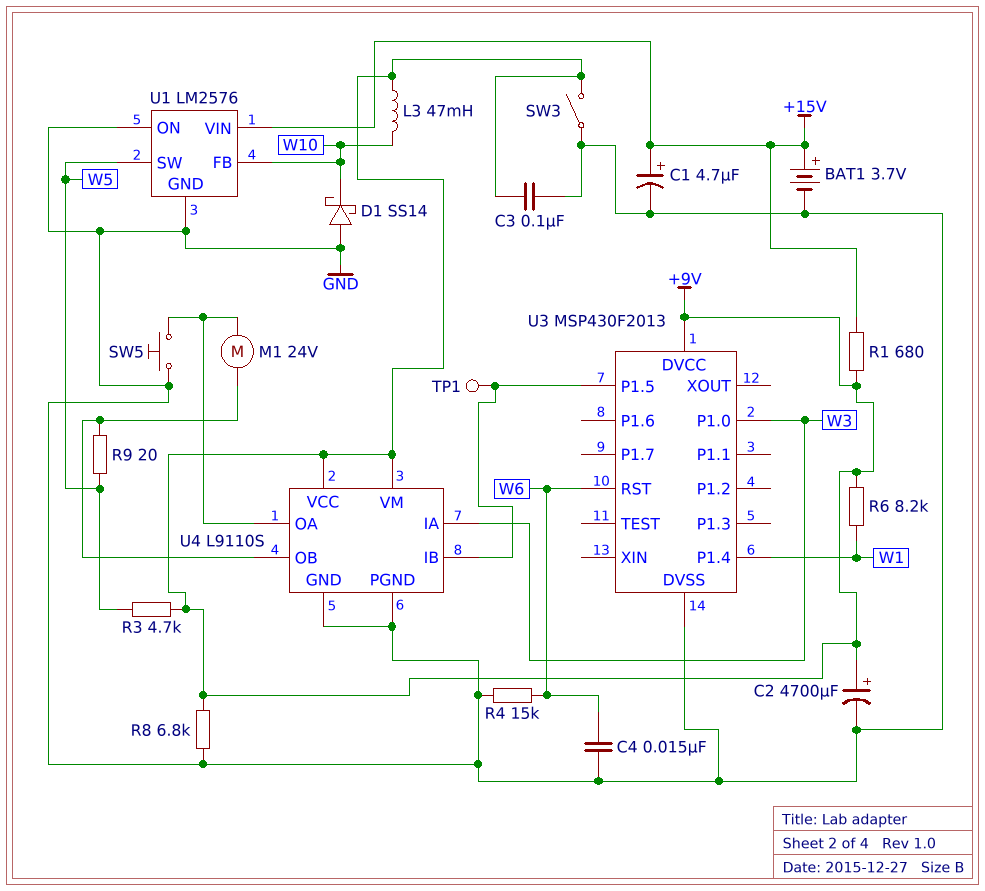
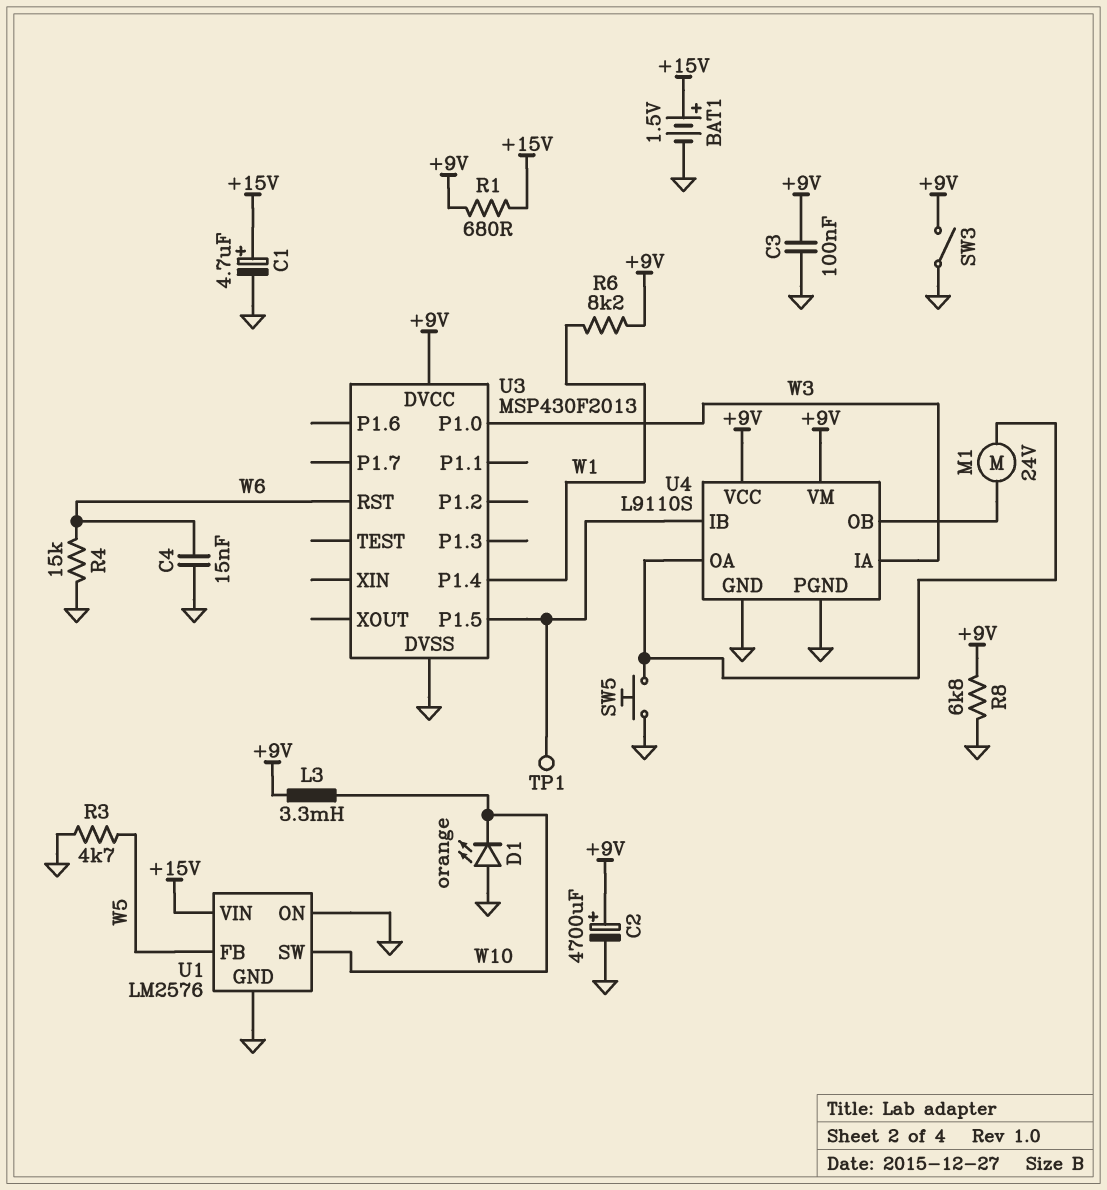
BAT1: 3.7V (plus +15V, minus GND) -> 1.5V (plus +15V, minus GND)
D1: schottky SS14 (A GND, K W10) -> LED orange (A GND, K W10)
L3: 47mH (+9V, W10) -> 3.3mH (+9V, W10)
R3: 4.7k (+9V, W5) -> 4.7k (GND, W5)
R9: 20 (U4/OB, W5) -> none
U1 pin FB: W10 -> W5
U1 pin SW: W5 -> W10

